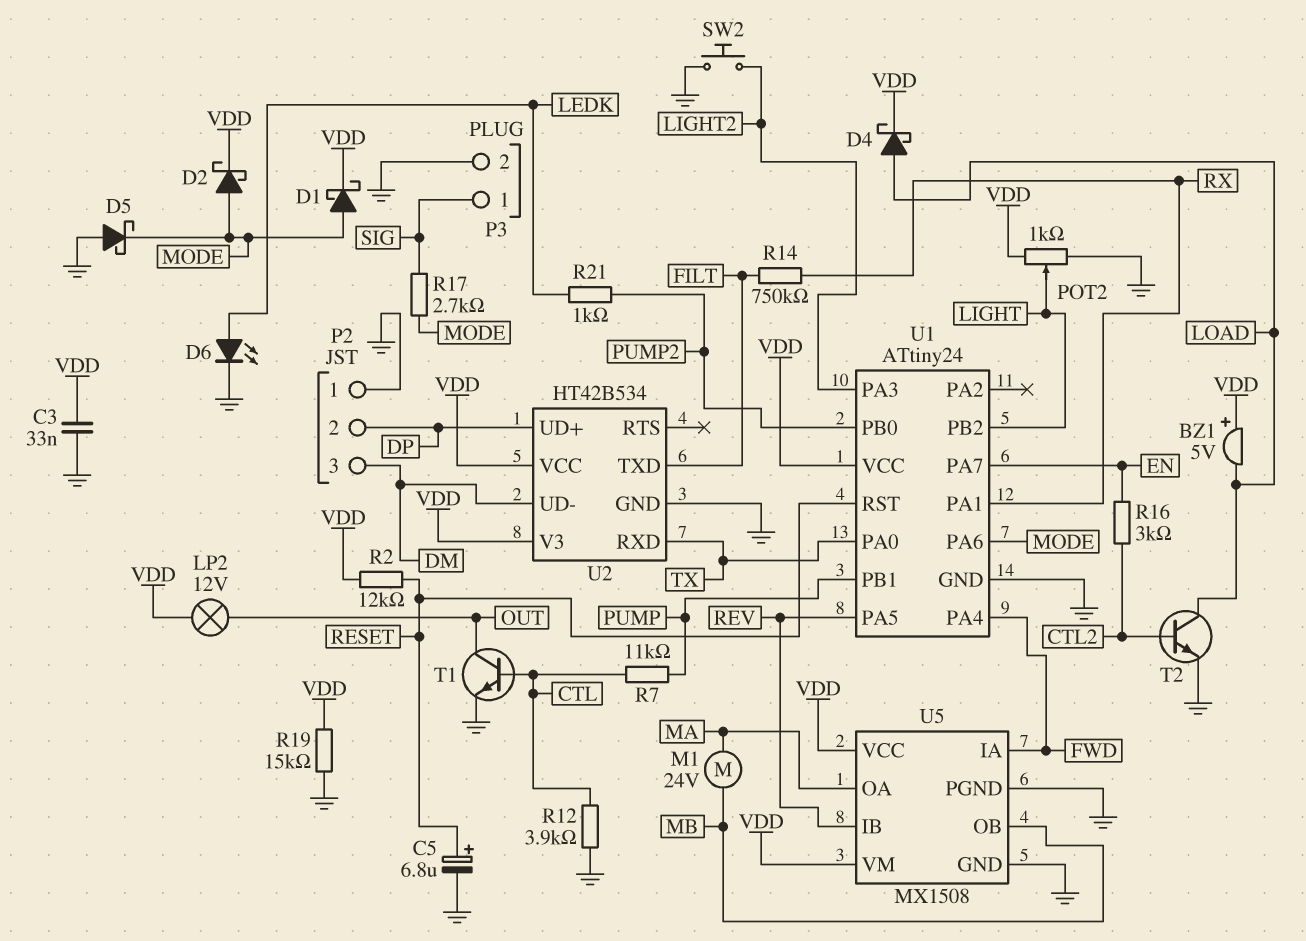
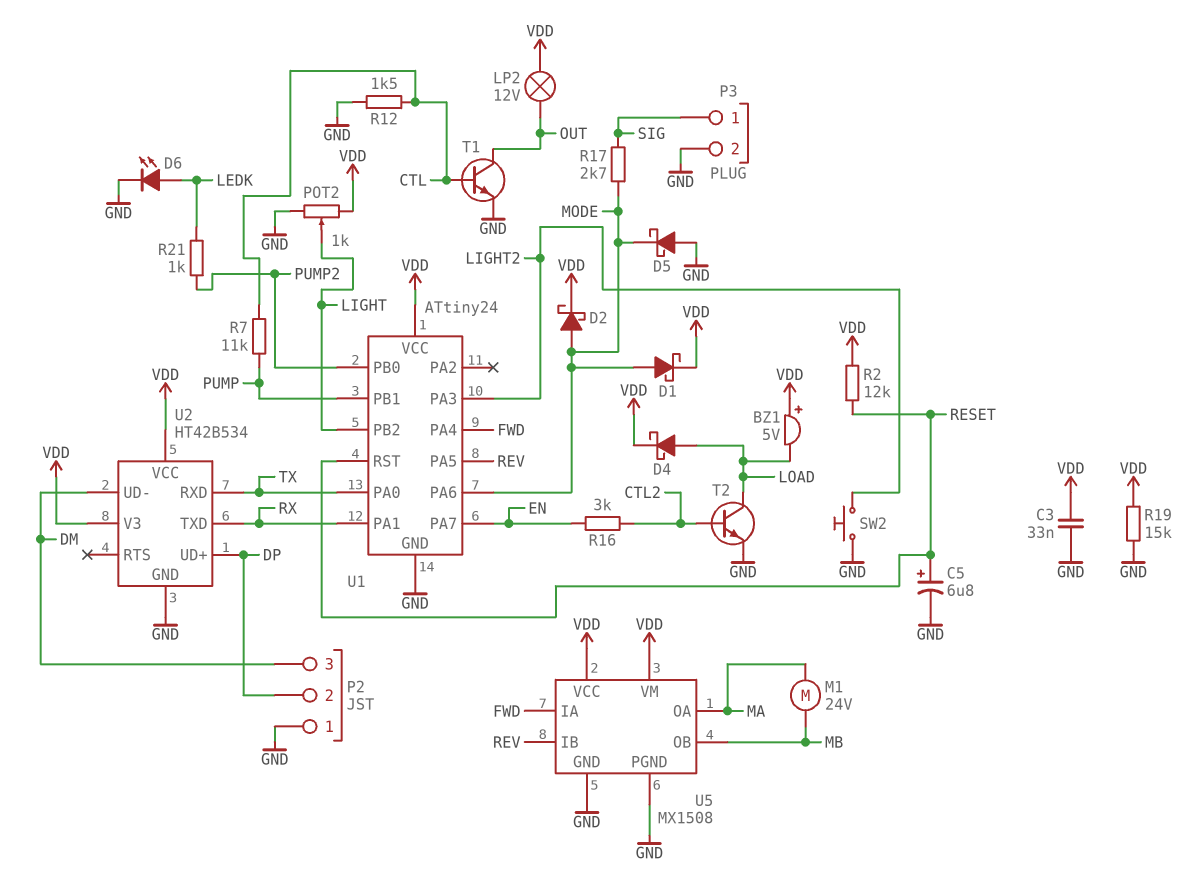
R12: 3.9k (CTL, GND) -> 1.5k (CTL, GND)
R14: 750k (FILT, RX) -> none
U2 pin TXD: FILT -> RX

